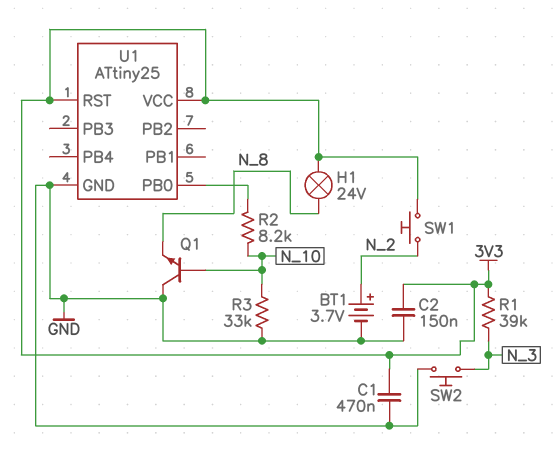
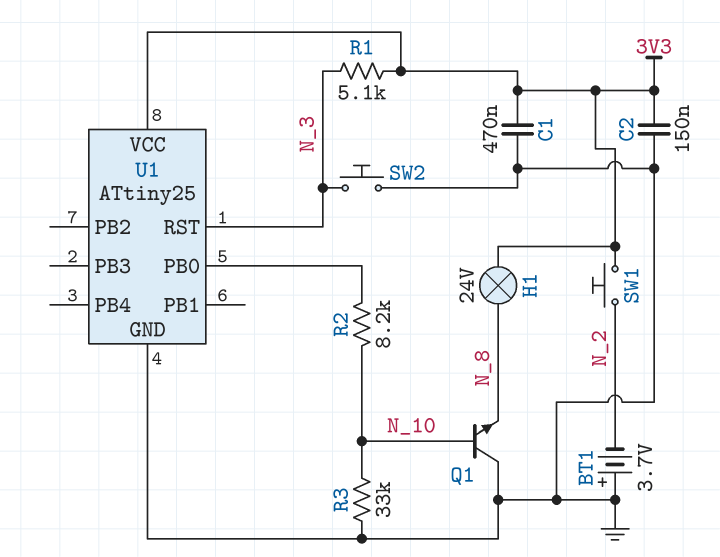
BT1: 3.7V (plus N_2, minus GND) -> 3.7V (plus GND, minus N_2)
R1: 39k (3V3, N_3) -> 5.1k (3V3, N_3)
U1 pin RST: 3V3 -> N_3

